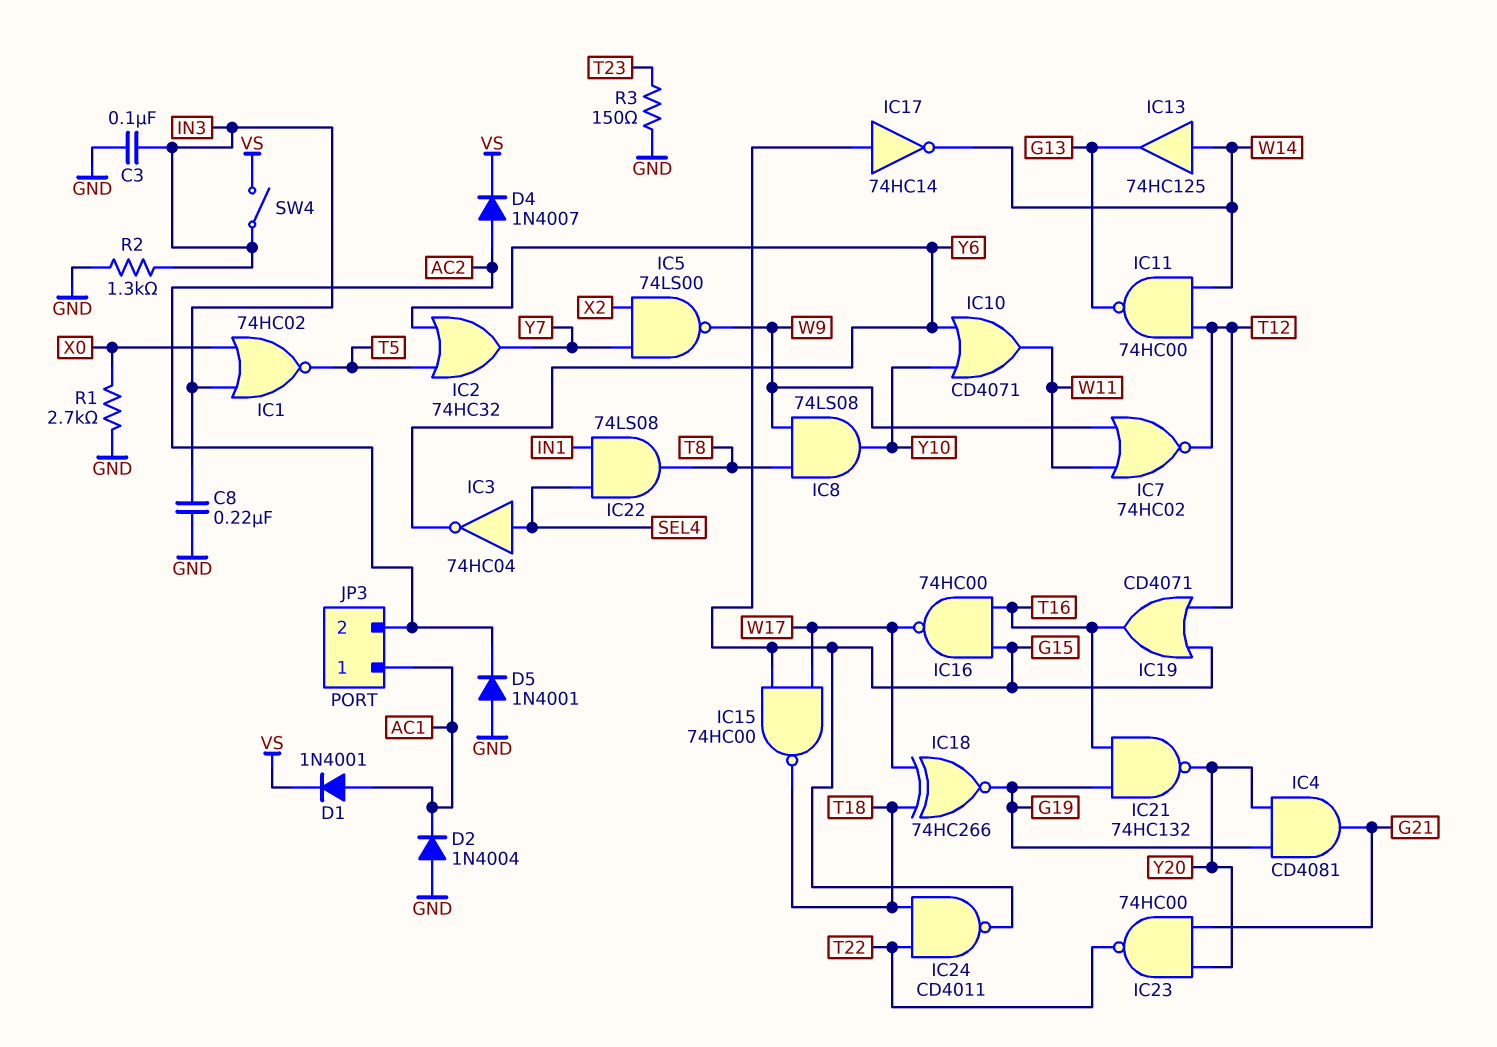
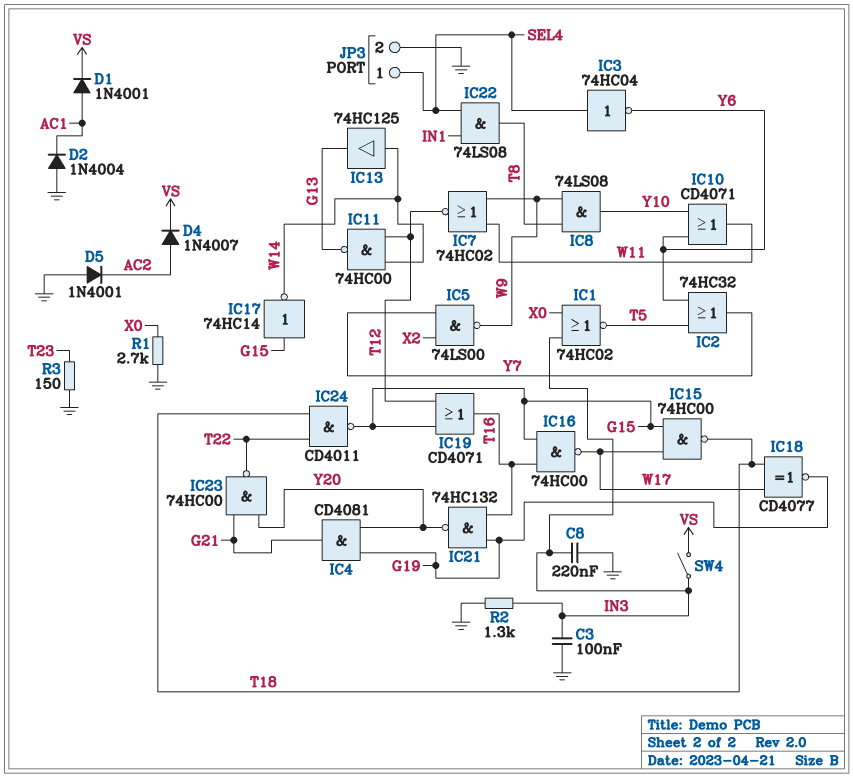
IC18: XNOR 74HC266 (in T18, in W17, out G19) -> XNOR CD4077 (in T18, in W17, out G19)
JP3 pin 1: AC1 -> SEL4
JP3 pin 2: AC2 -> GND

